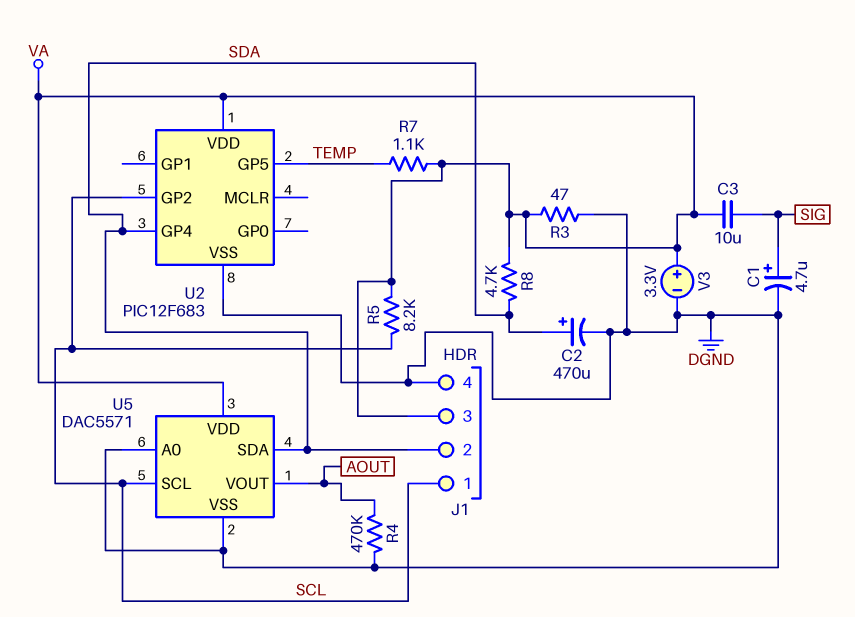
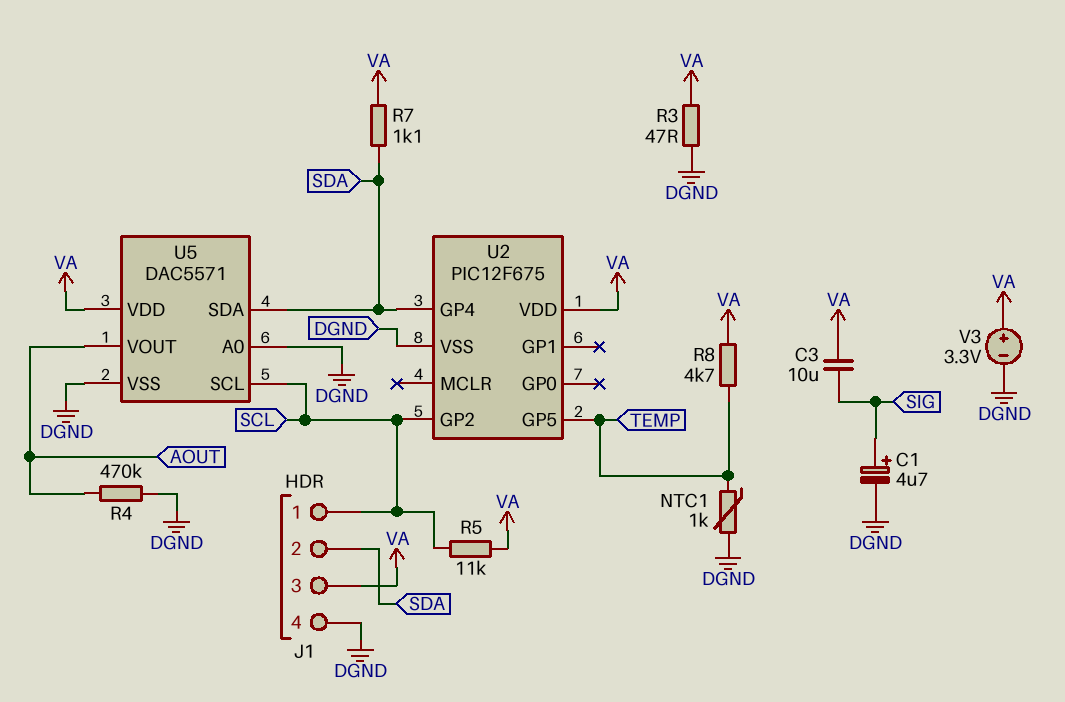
C2: 470uF (plus SDA, minus DGND) -> none
NTC1: none -> 1k (DGND, TEMP)
R5: 8.2k (SCL, VA) -> 11k (SCL, VA)
R7: 1.1k (TEMP, VA) -> 1.1k (SDA, VA)
R8: 4.7k (SDA, VA) -> 4.7k (TEMP, VA)
U2: PIC12F683 -> PIC12F675

